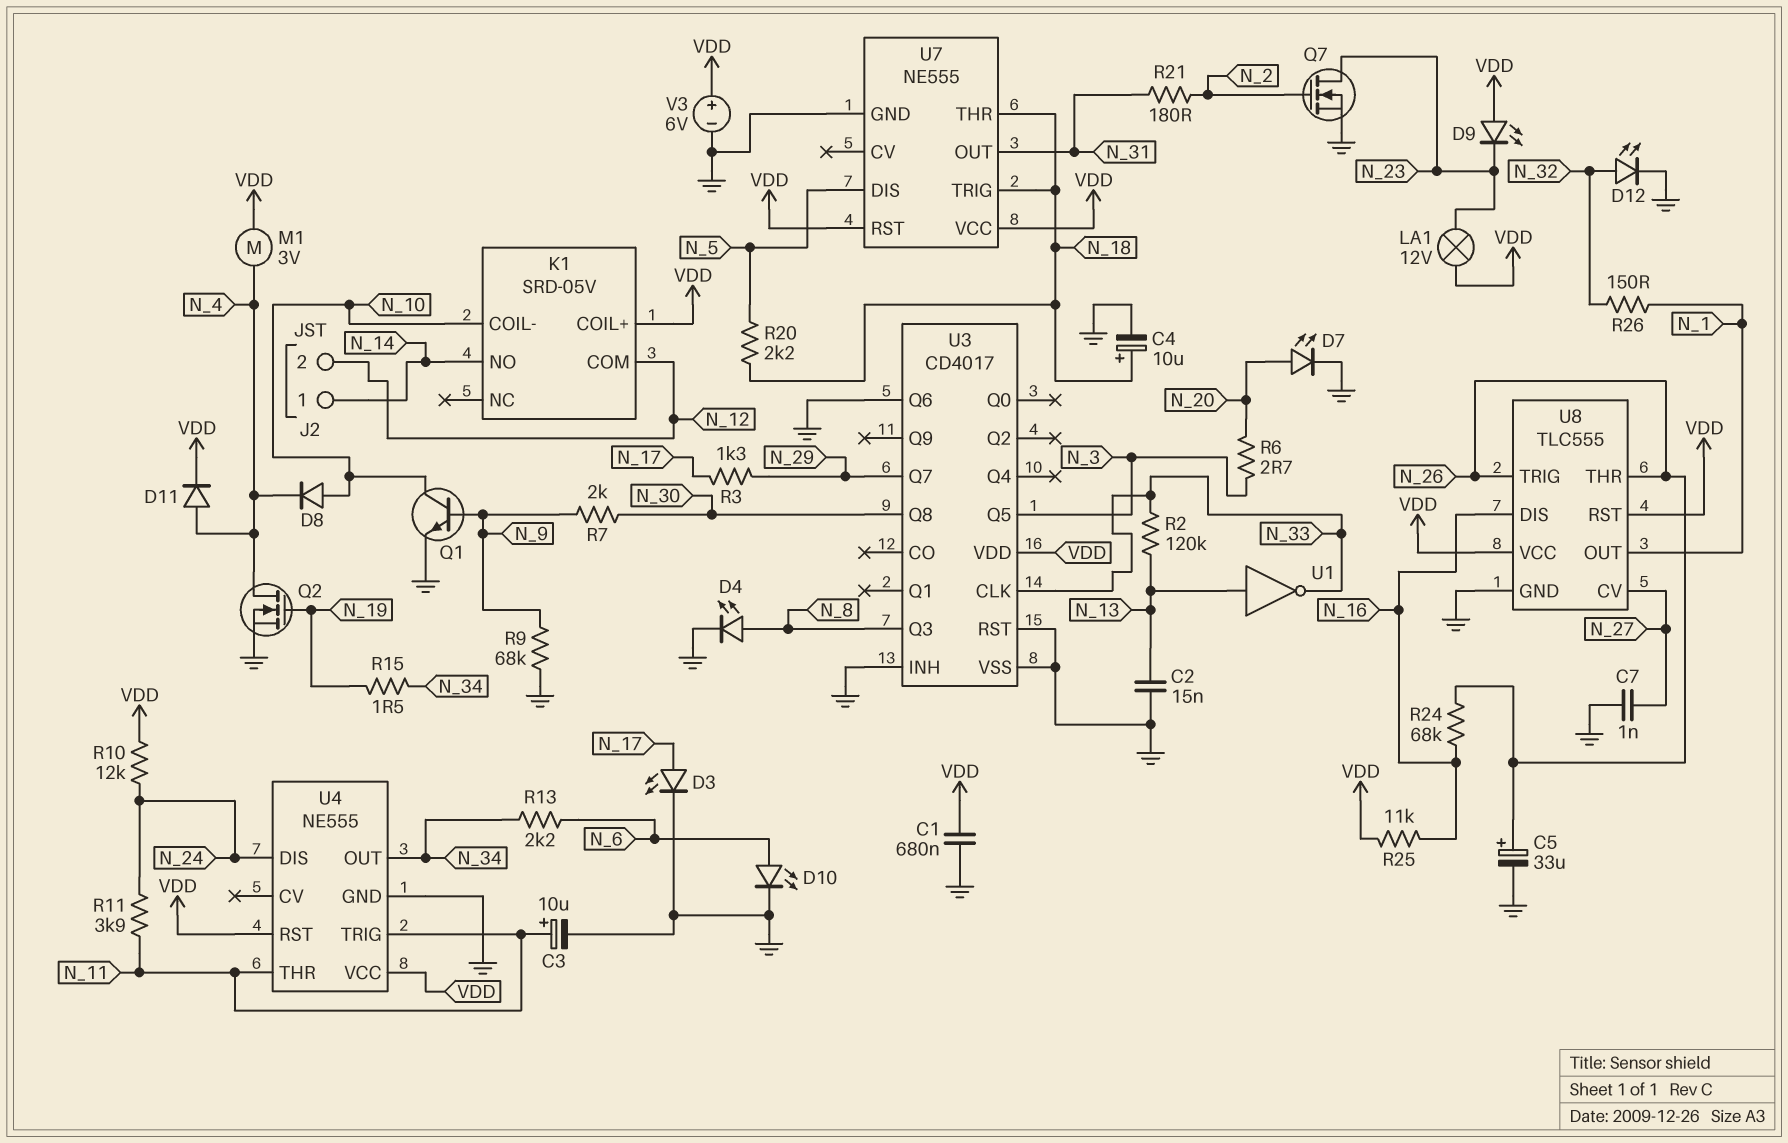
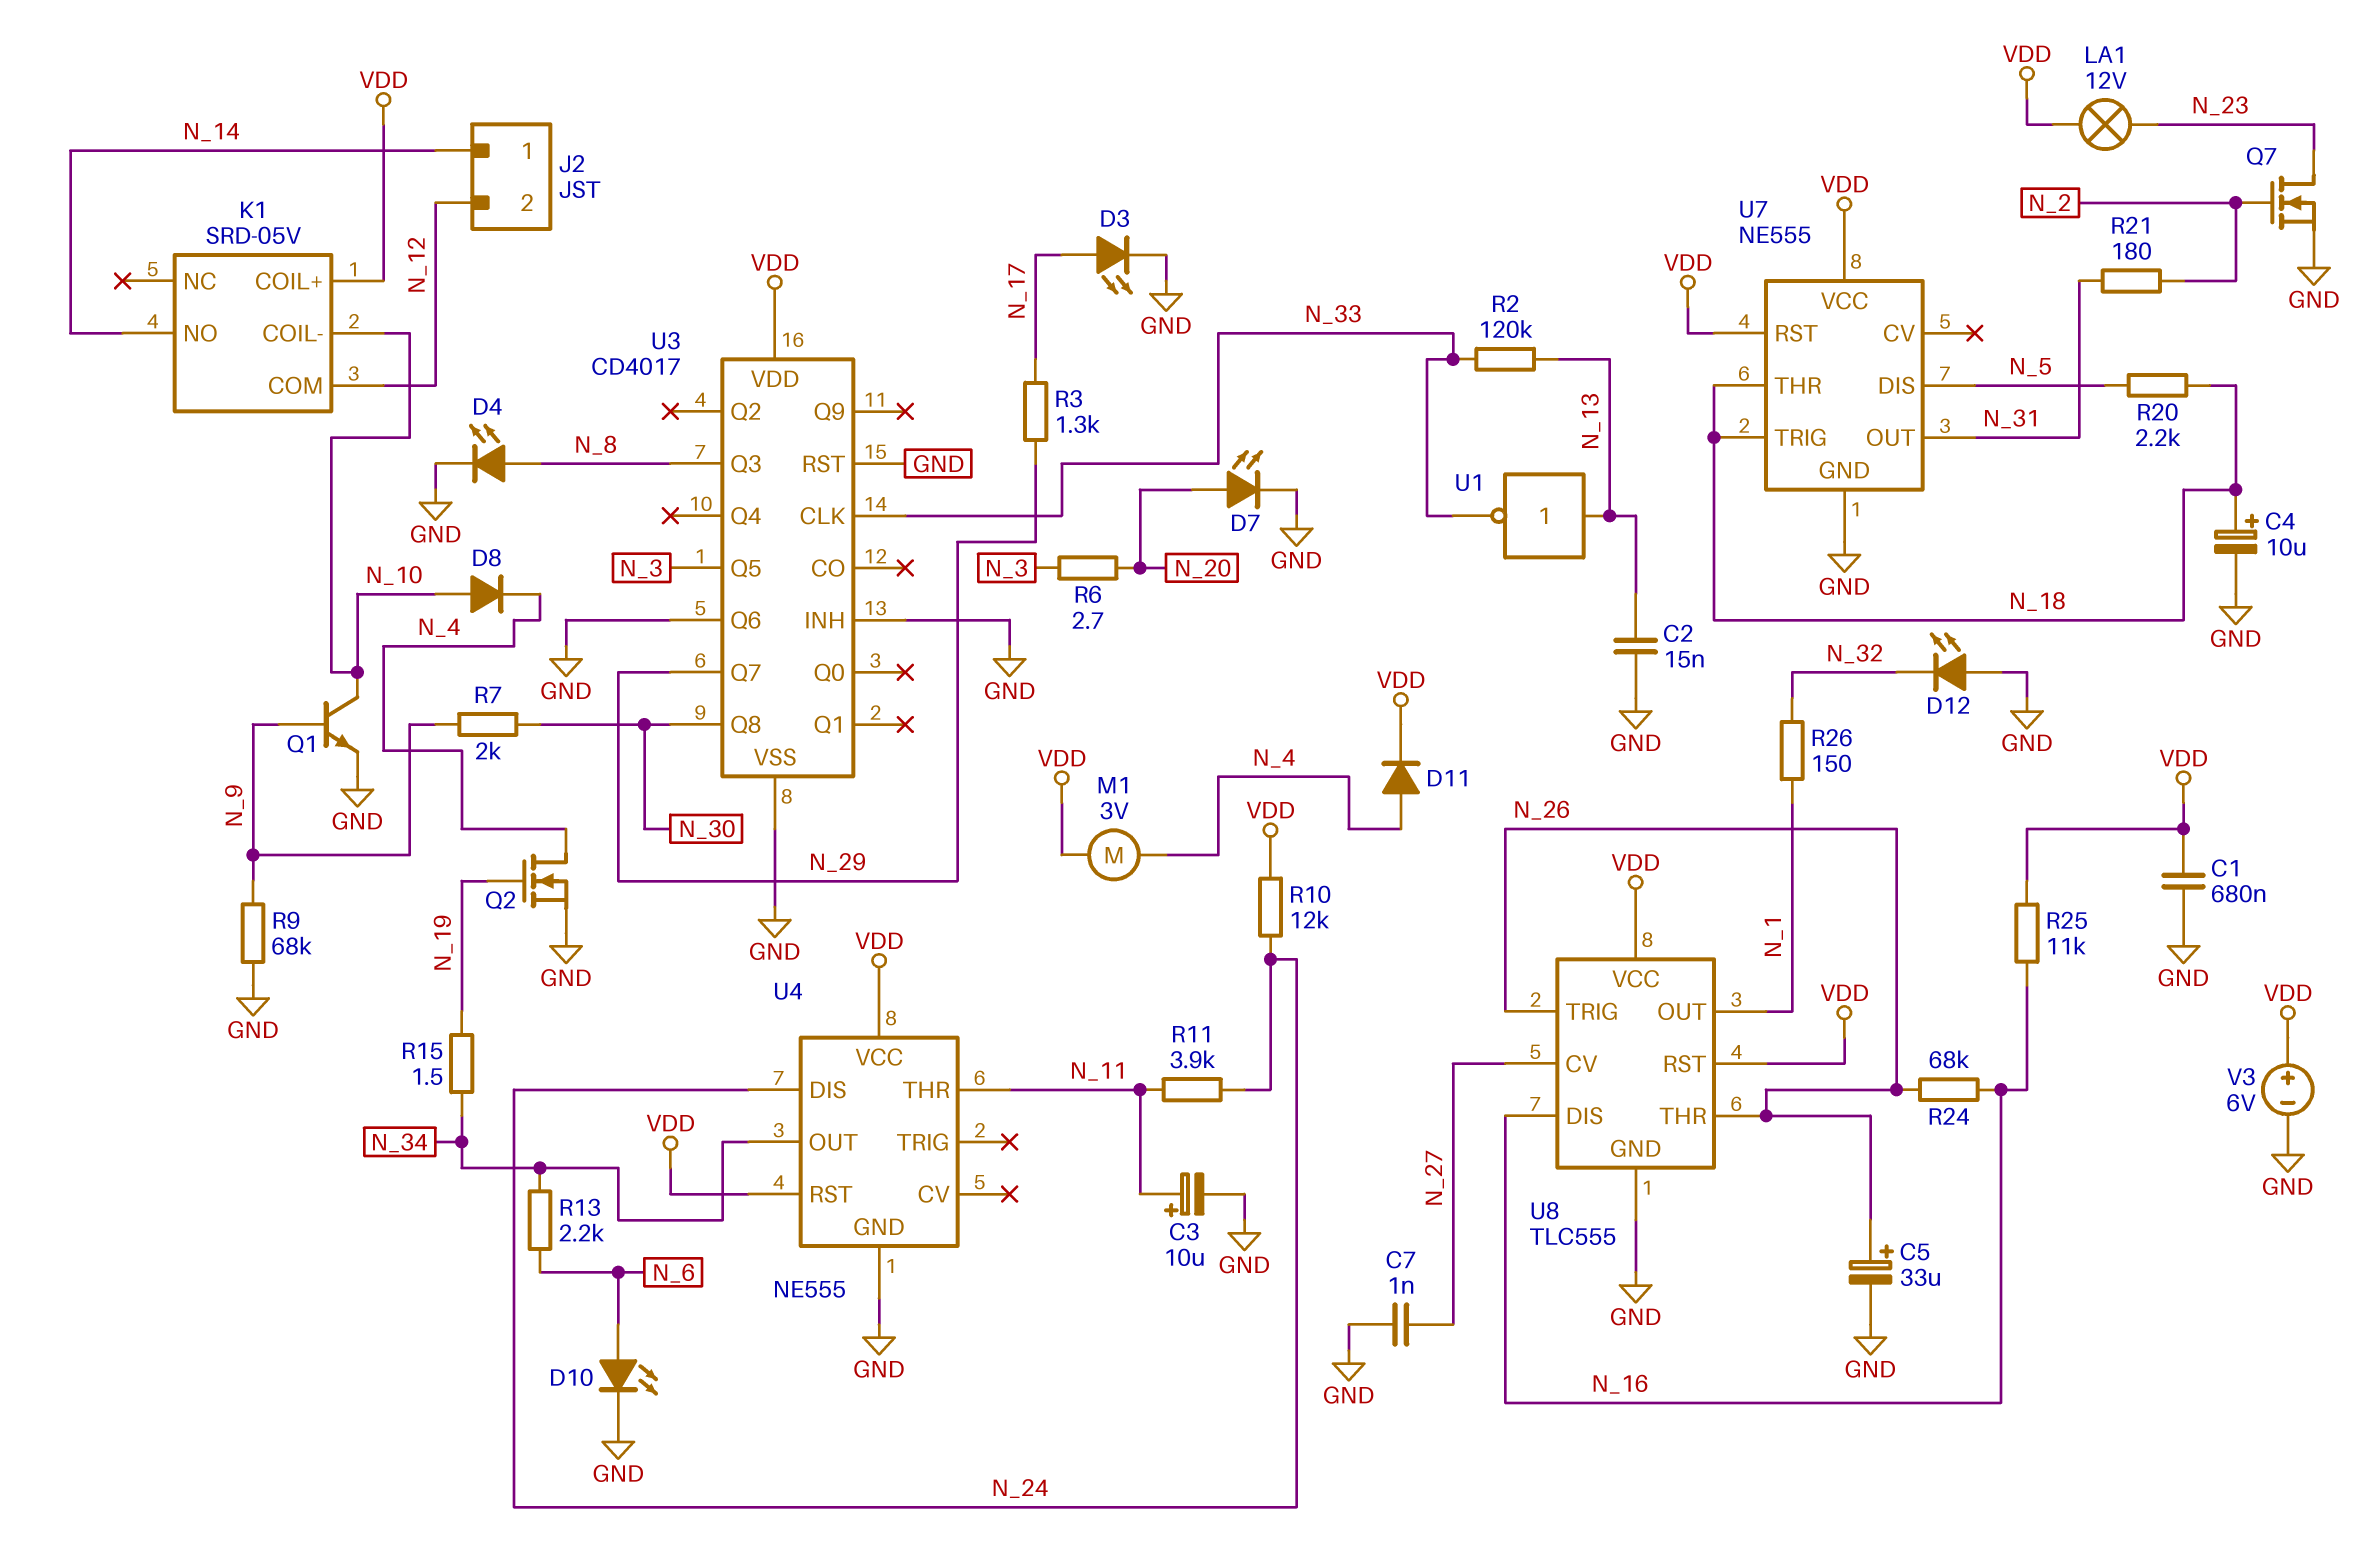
D9: LED (A VDD, K N_23) -> none
D12: LED (A N_32, K GND) -> LED (A GND, K N_32)
U4 pin TRIG: N_11 -> none

